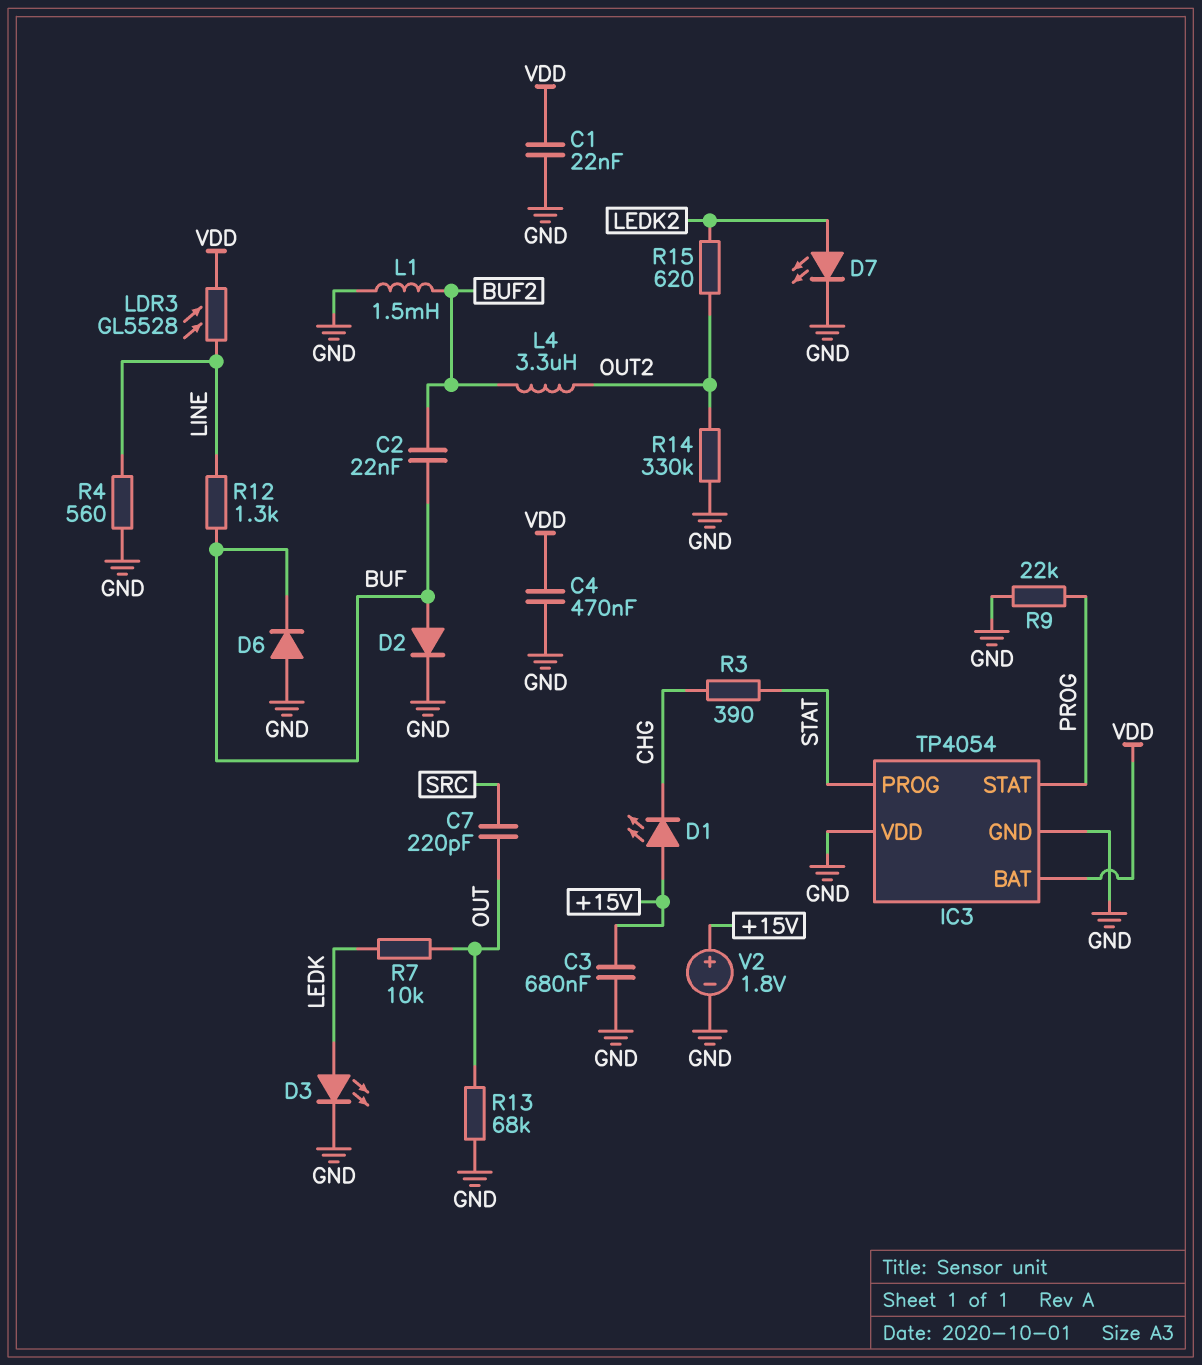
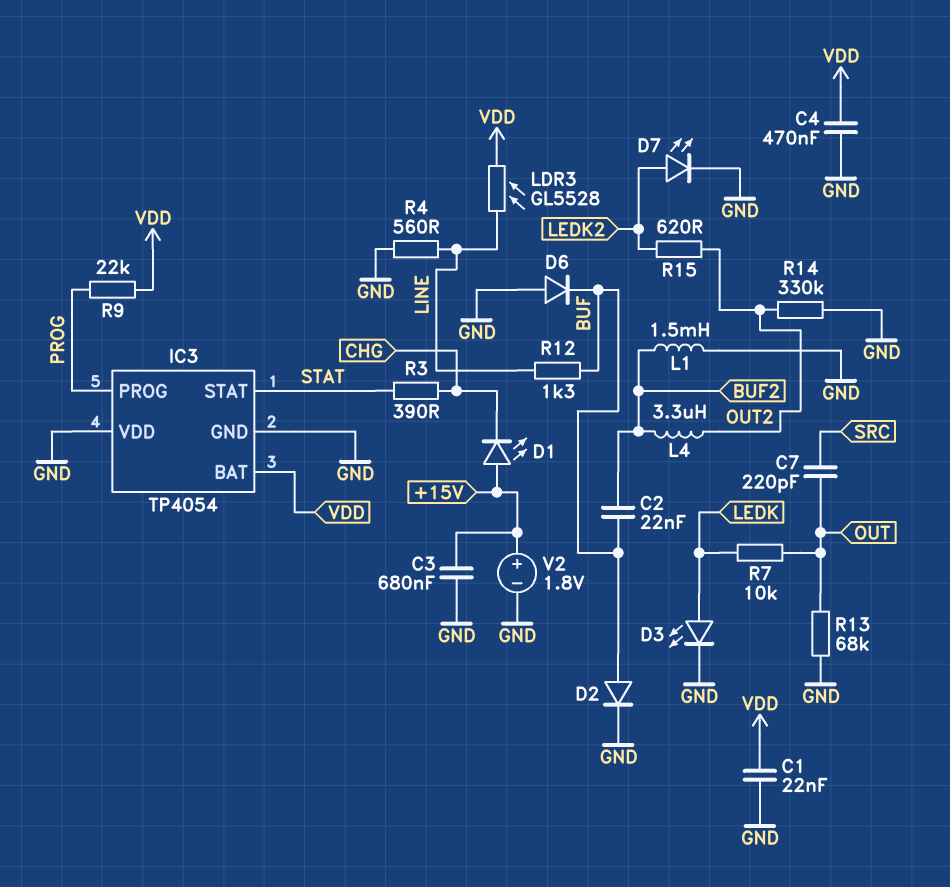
IC3 pin PROG: STAT -> PROG
IC3 pin STAT: PROG -> STAT
R9: 22k (GND, PROG) -> 22k (PROG, VDD)

